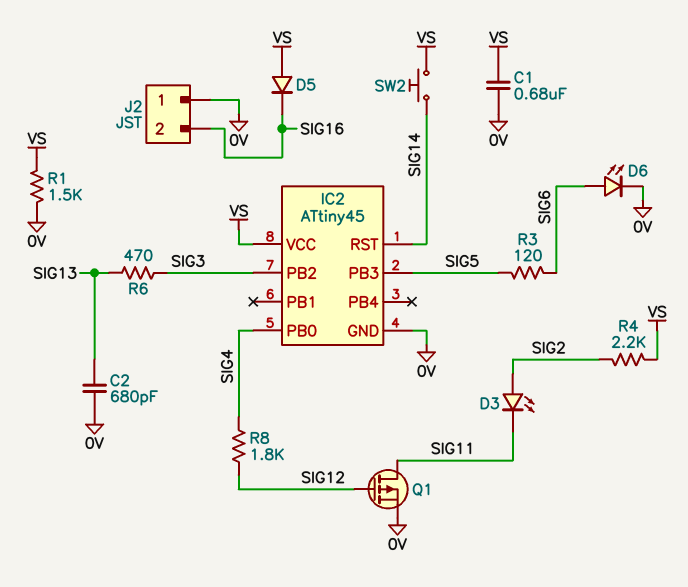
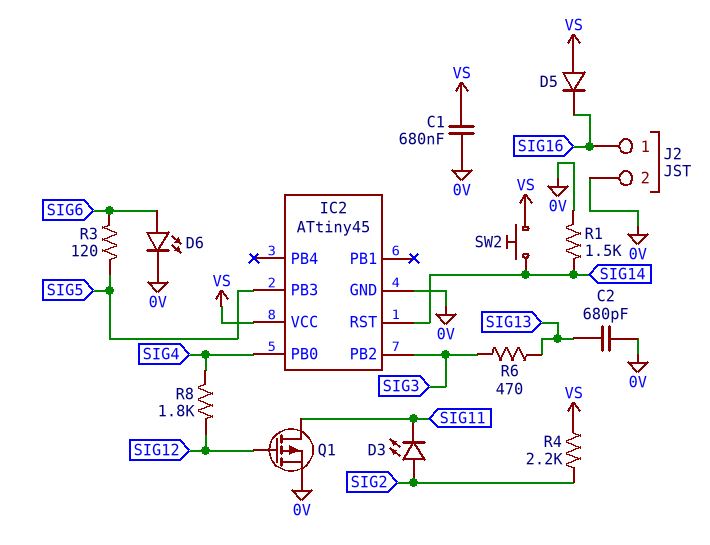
J2 pin 1: 0V -> SIG16
J2 pin 2: SIG16 -> 0V
R1: 1.5k (0V, VS) -> 1.5k (0V, SIG14)

